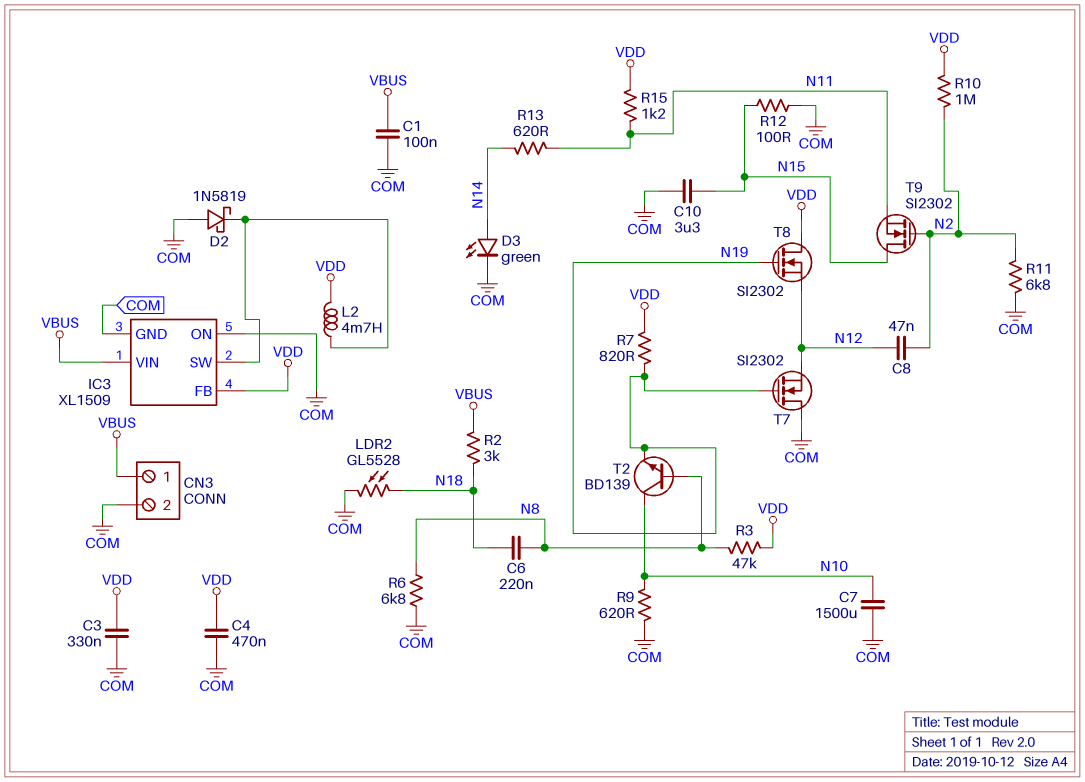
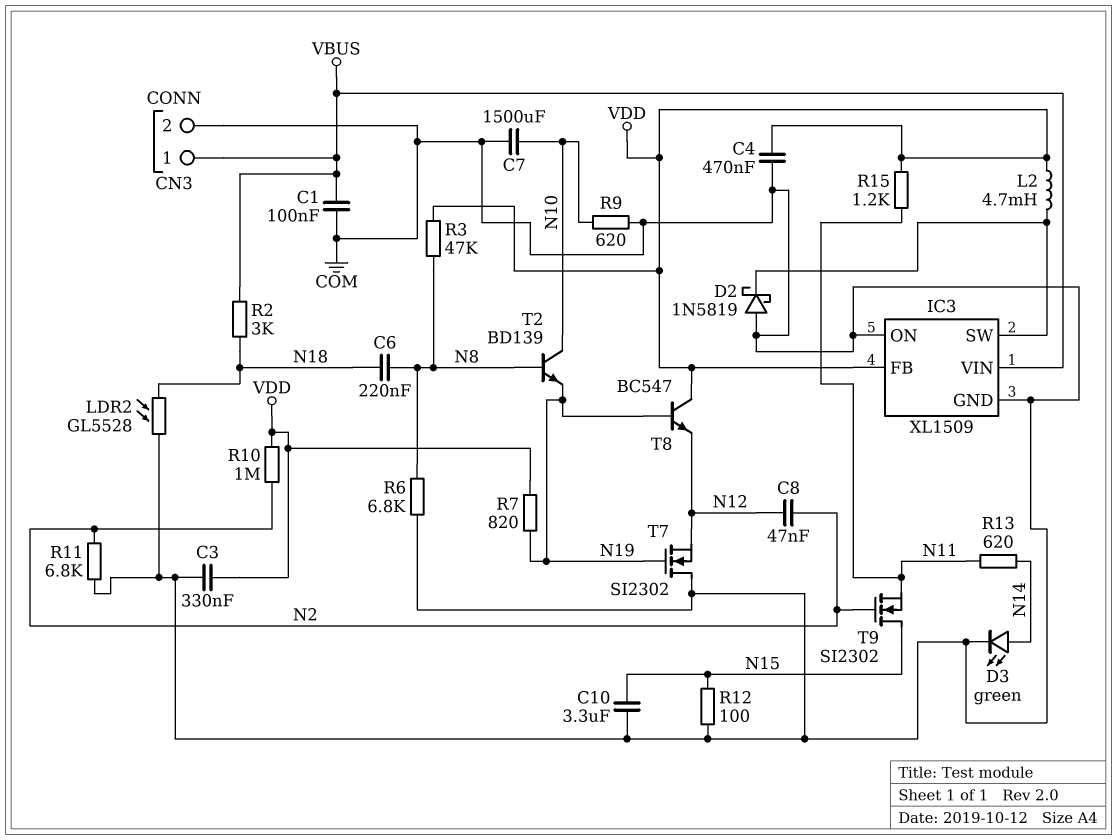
T8: NMOS SI2302 (G N19, D VDD, S N12) -> NPN BC547 (B N19, C VDD, E N12)

